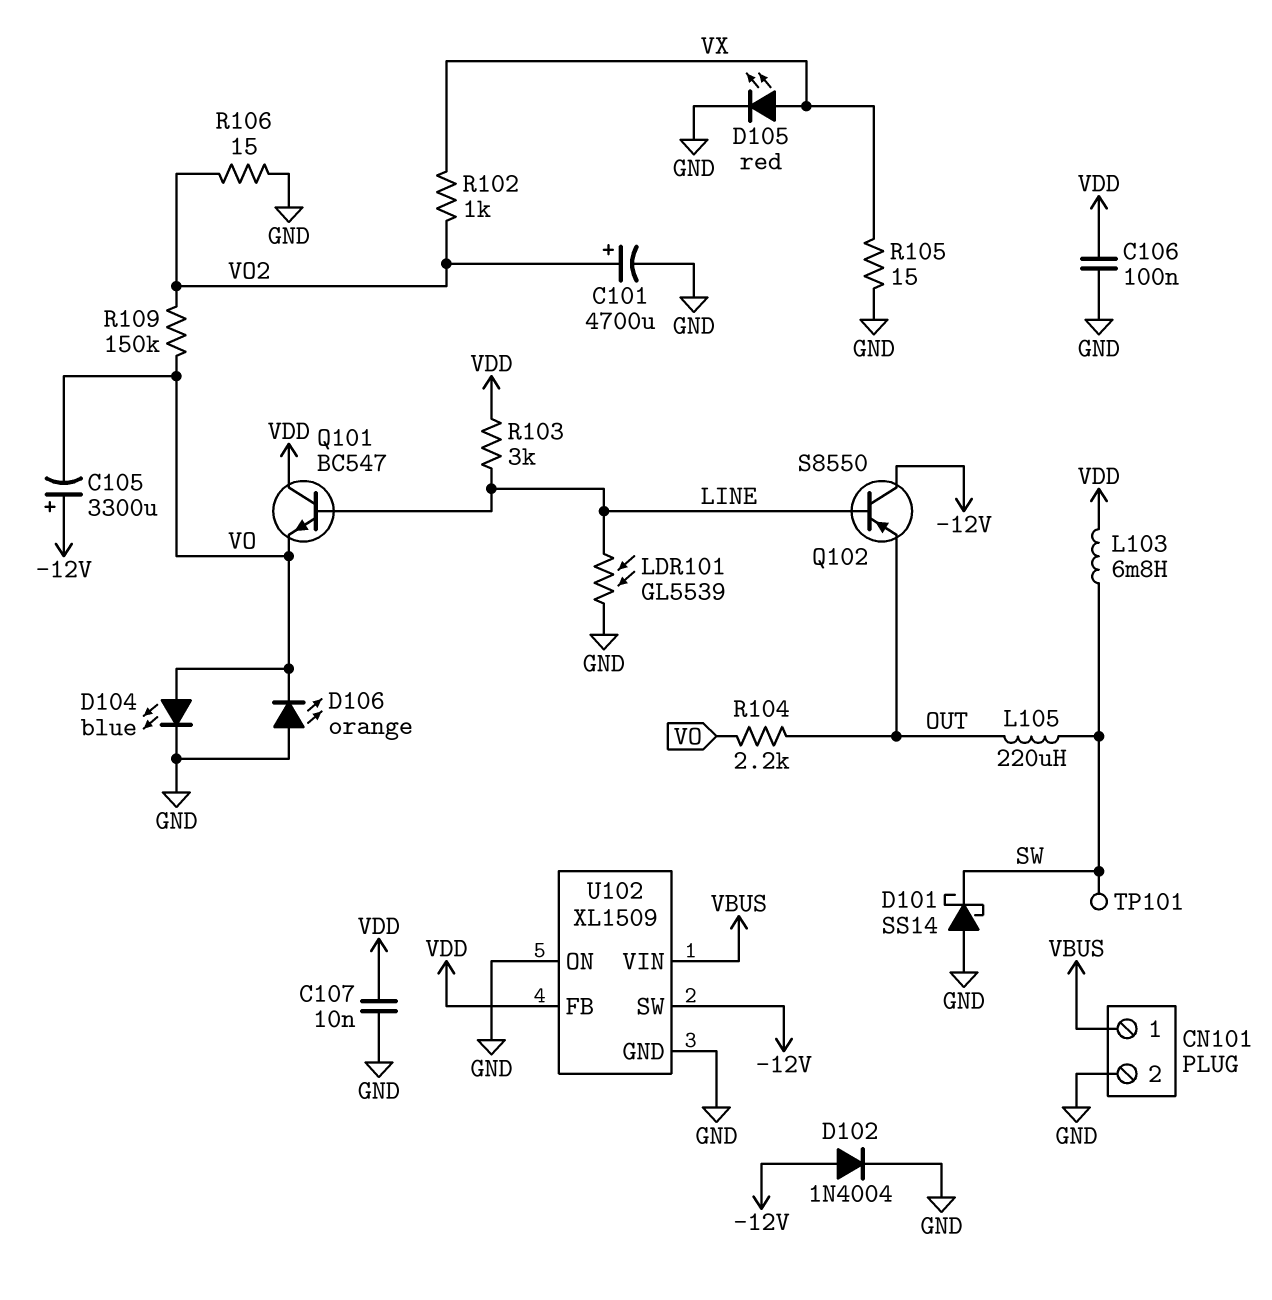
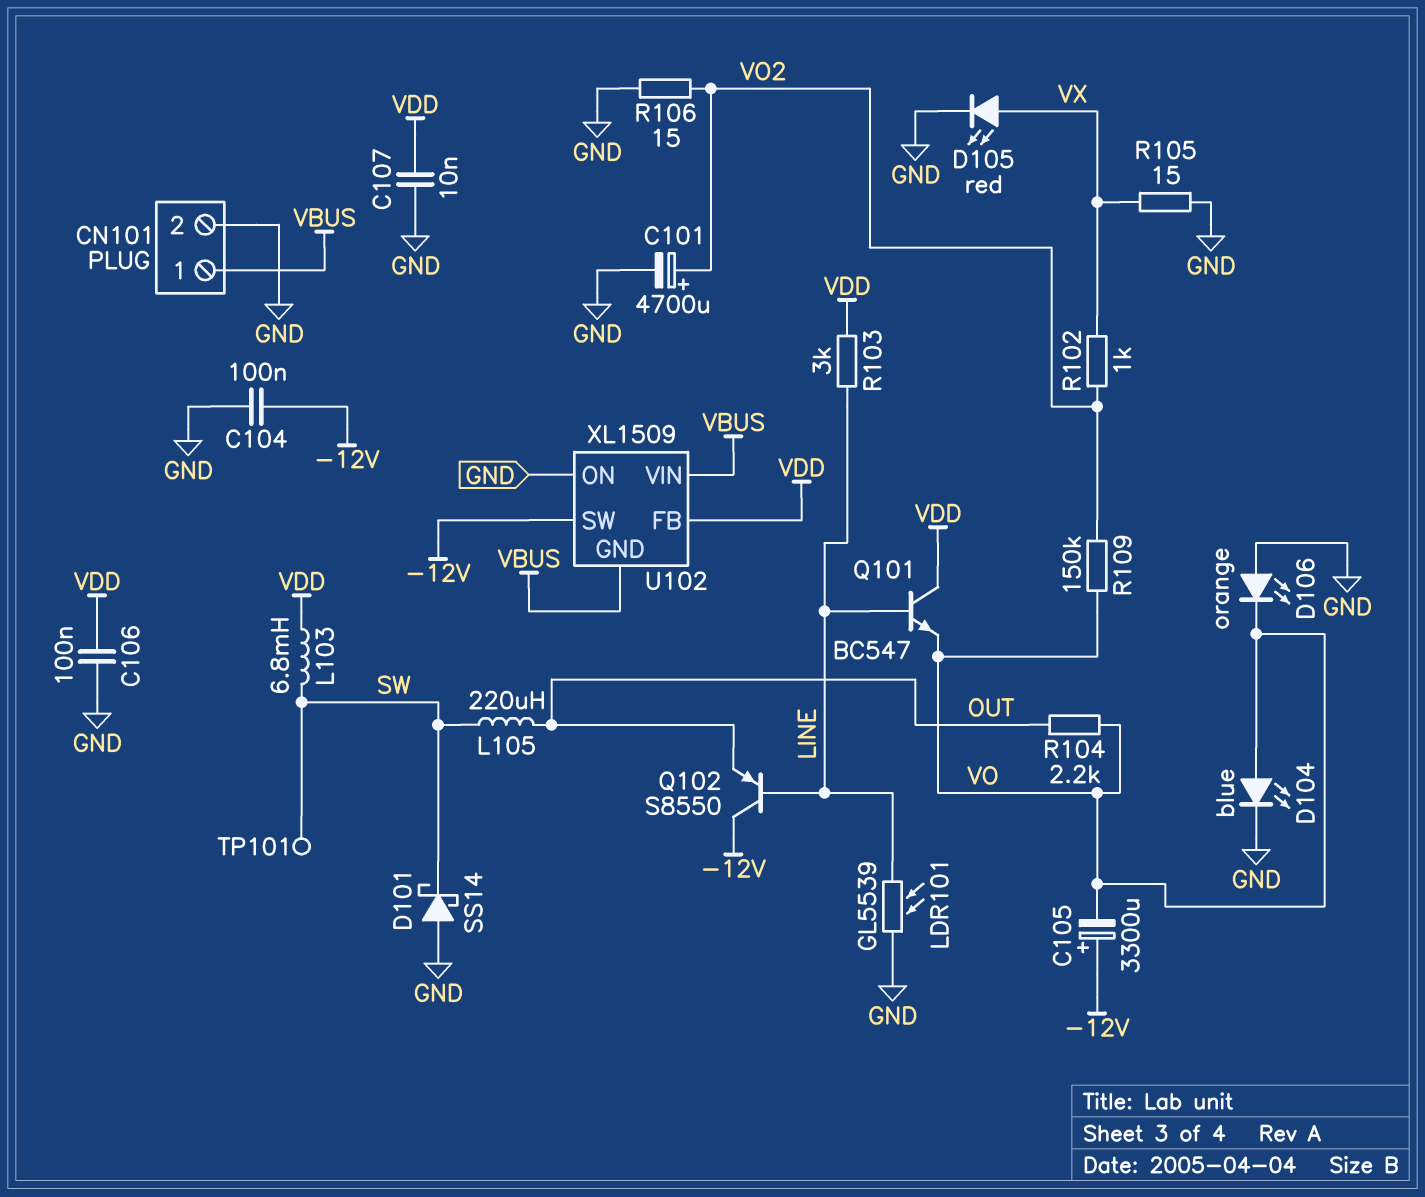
C104: none -> 100nF (-12V, GND)
D102: diode 1N4004 (A -12V, K GND) -> none
U102 pin GND: GND -> VBUS

